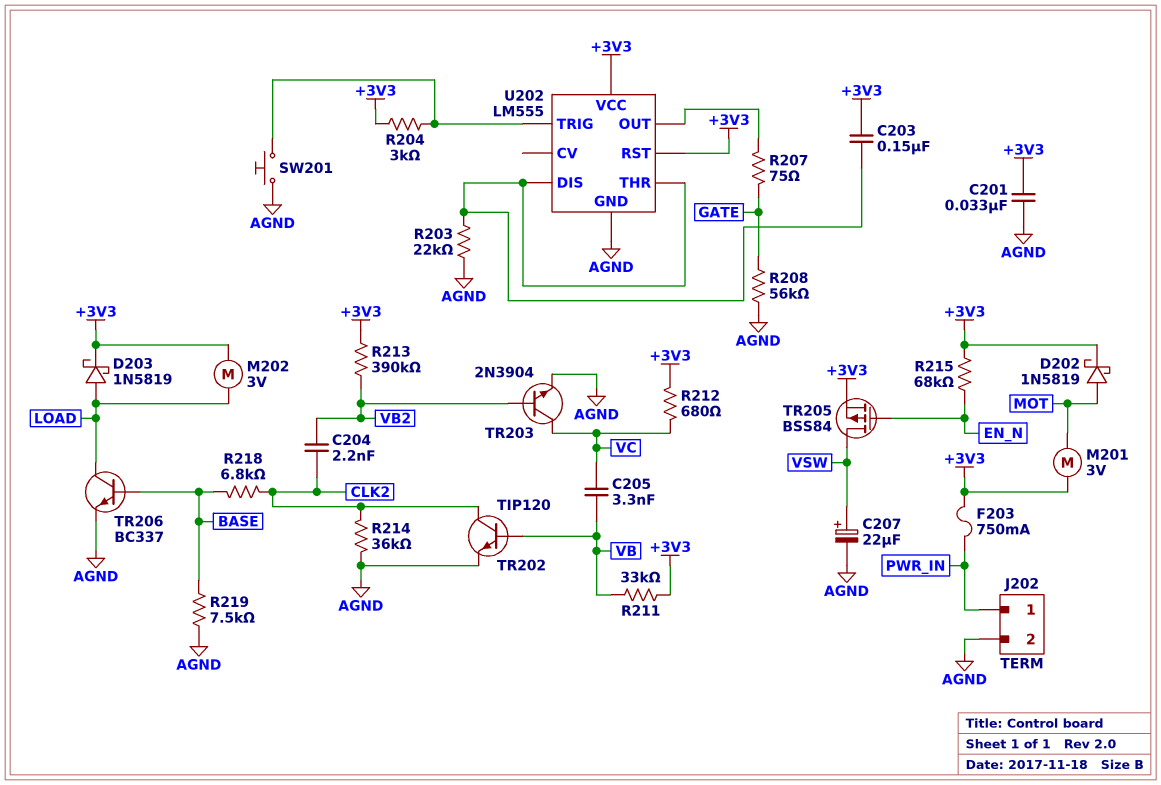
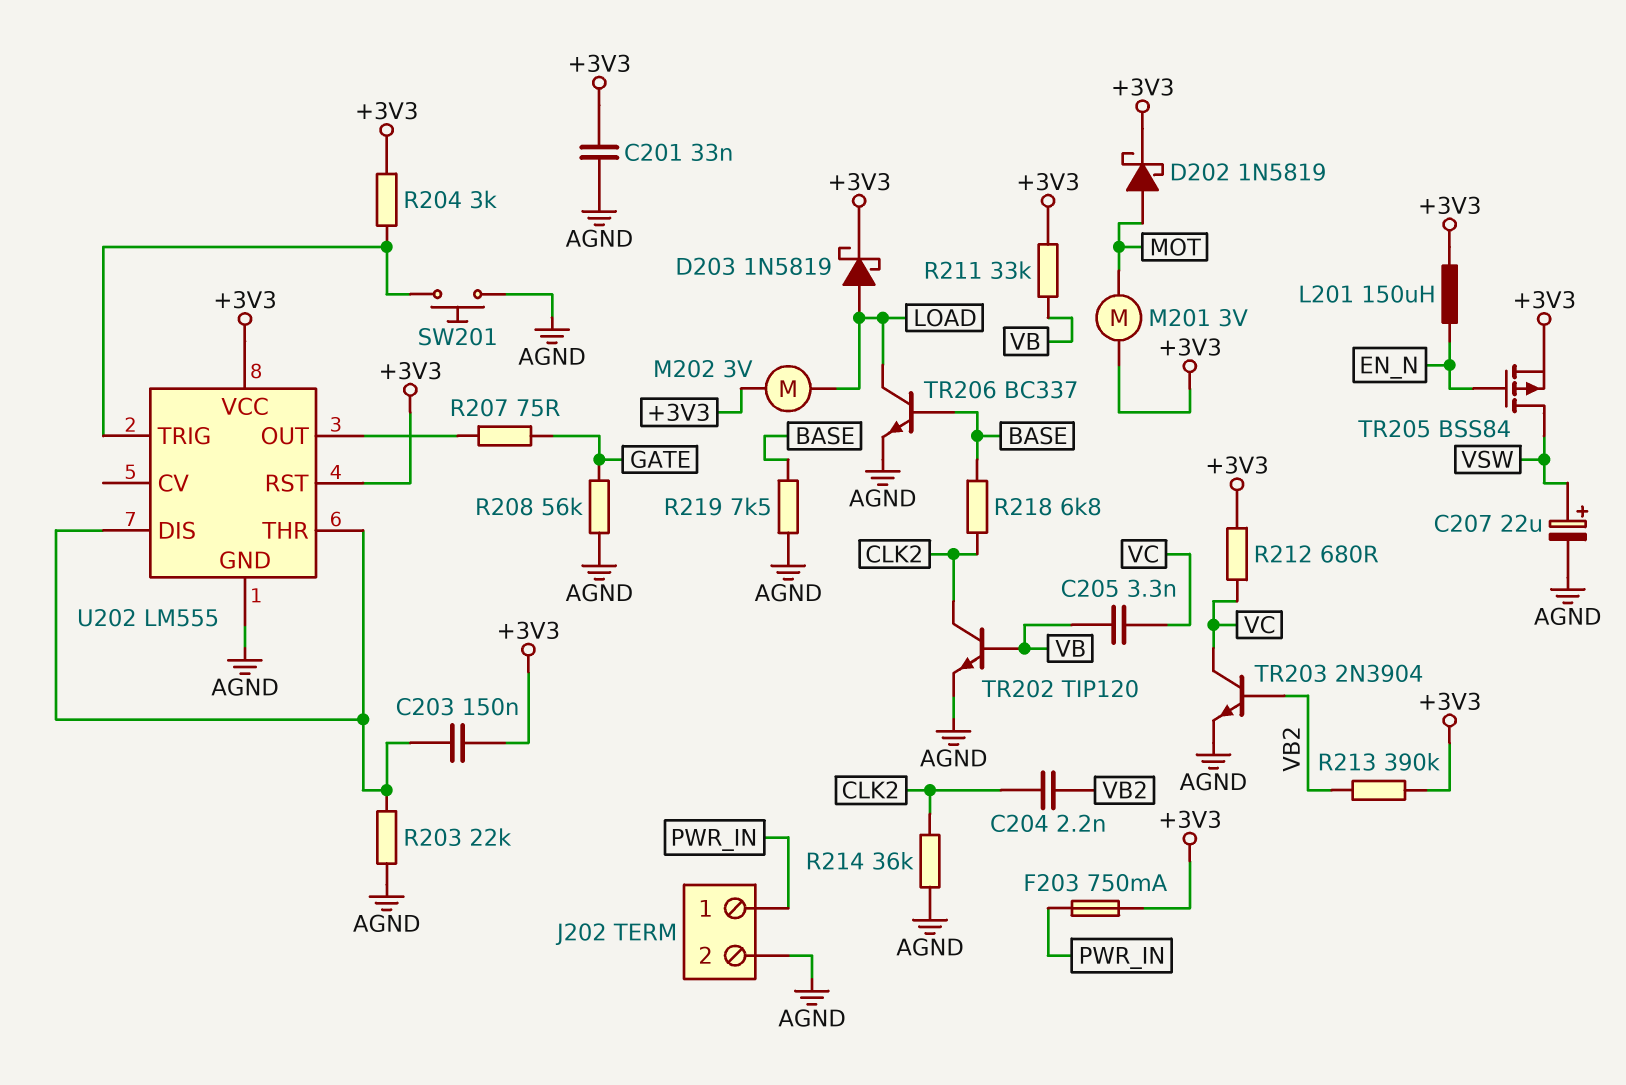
L201: none -> 150uH (+3V3, EN_N)
R215: 68k (+3V3, EN_N) -> none

